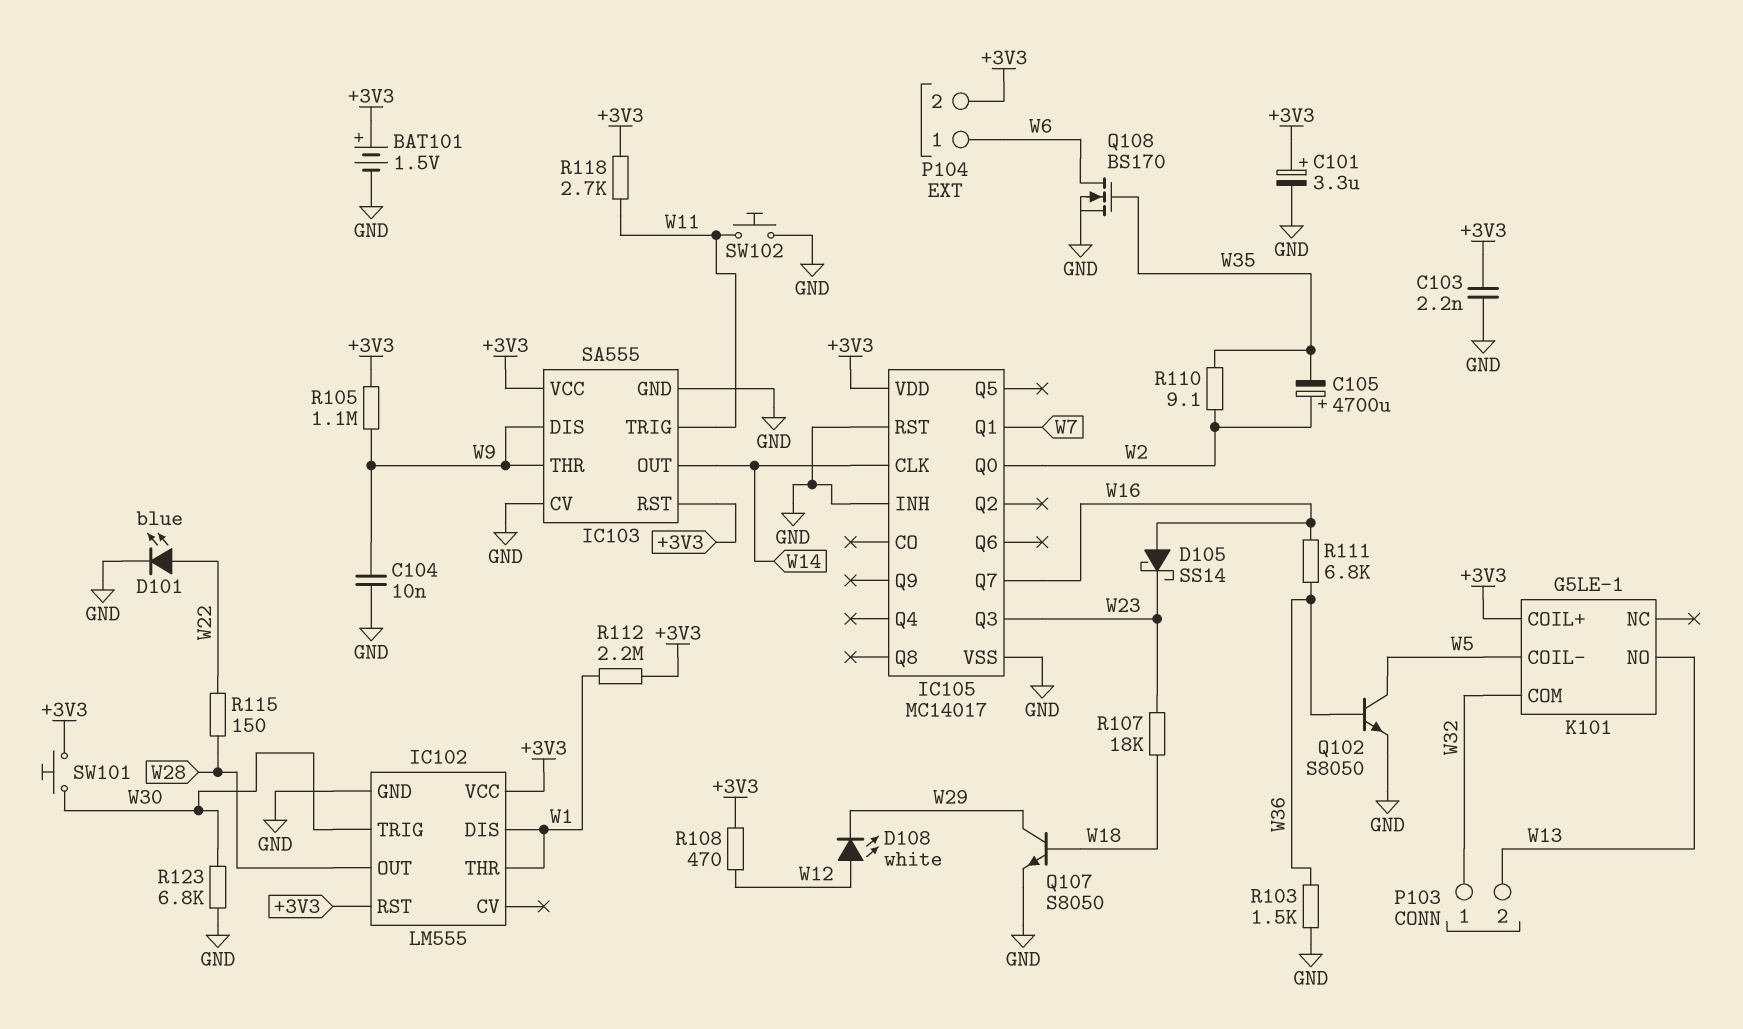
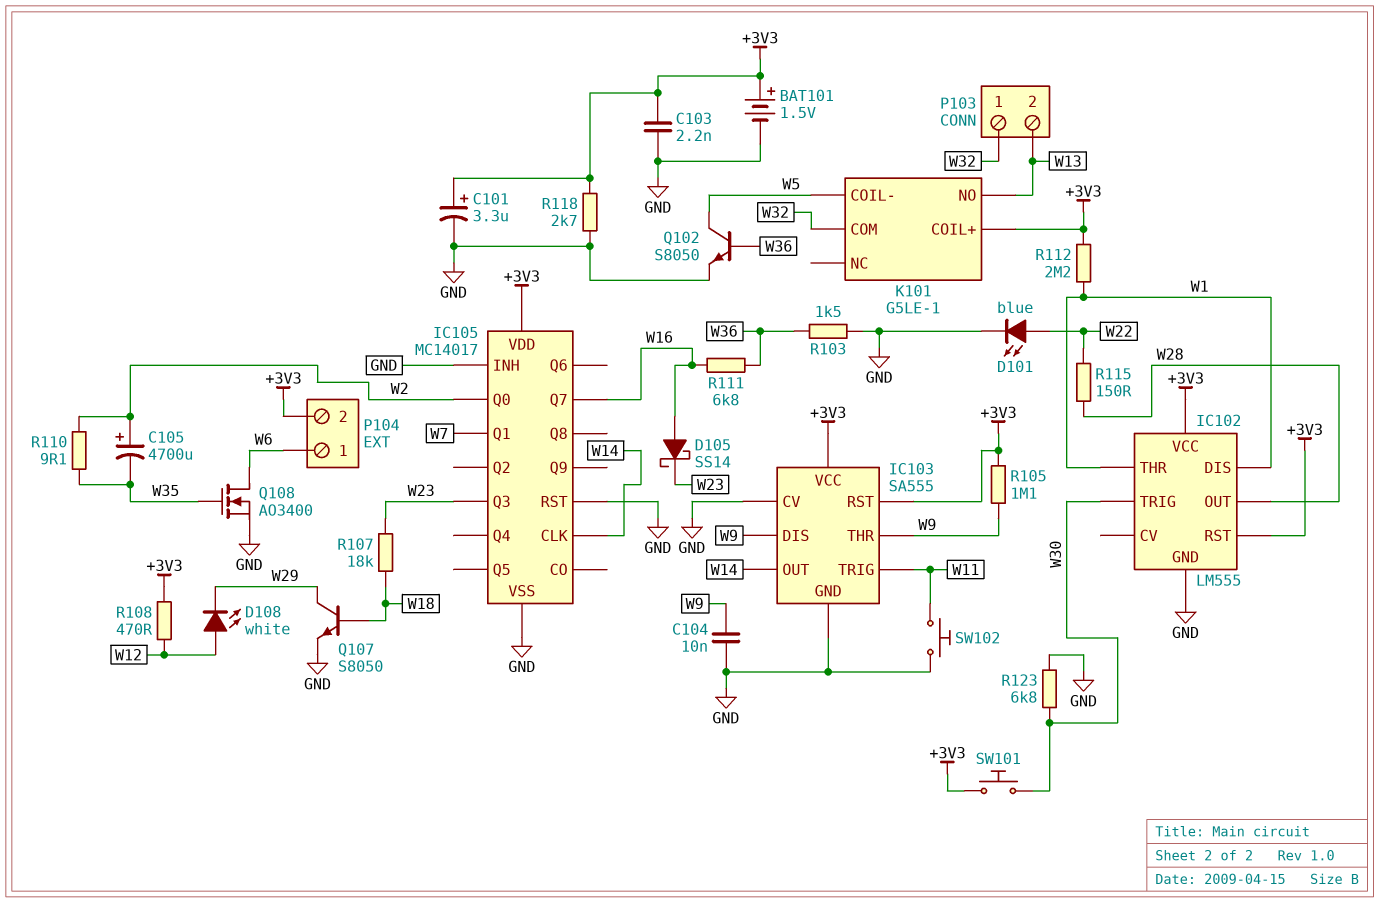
Q108: NMOS BS170 (G W35, D W6, S GND) -> NMOS AO3400 (G W35, D W6, S GND)
R118: 2.7k (+3V3, W11) -> 2.7k (+3V3, GND)

